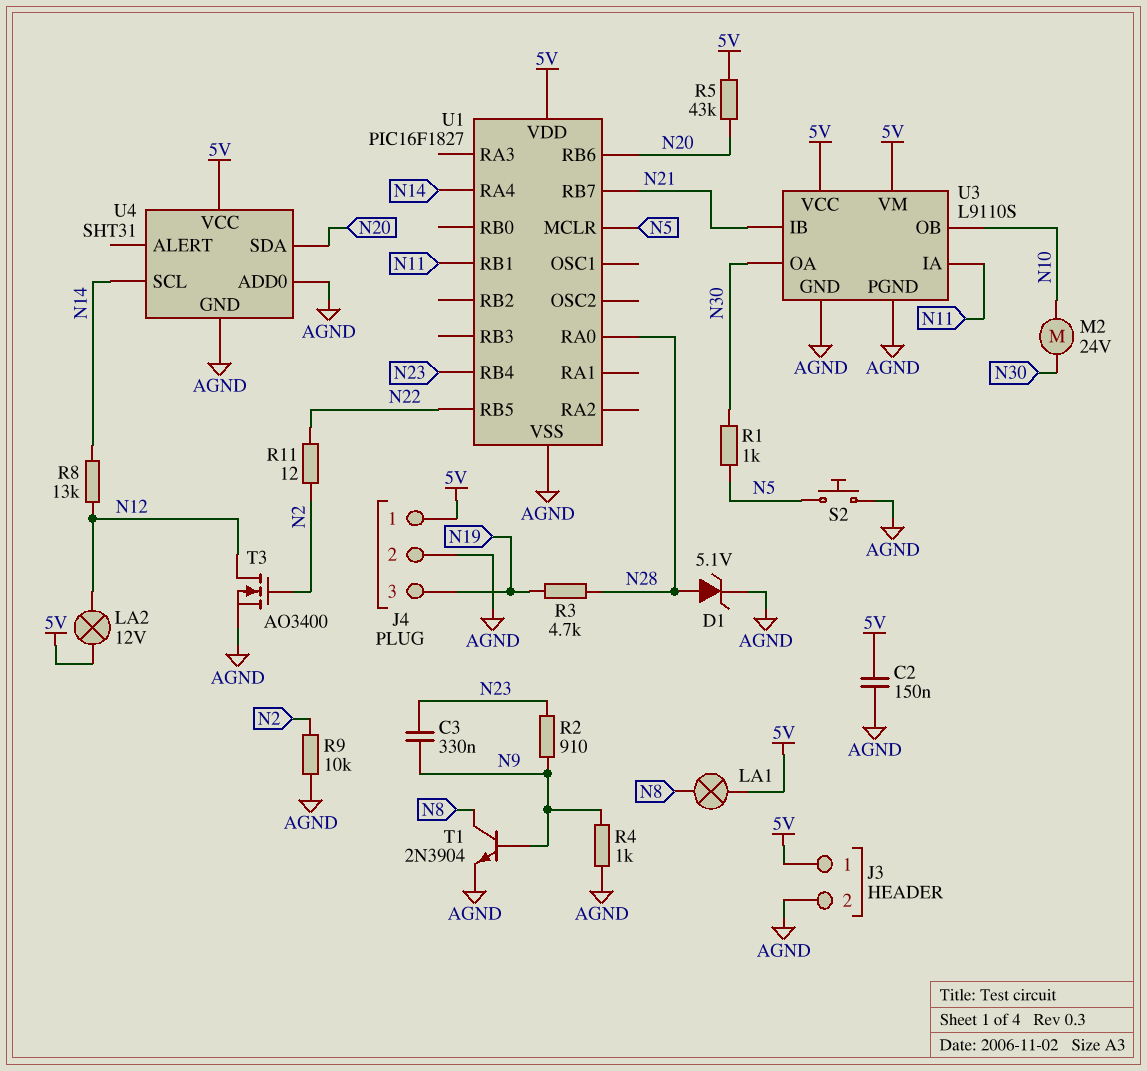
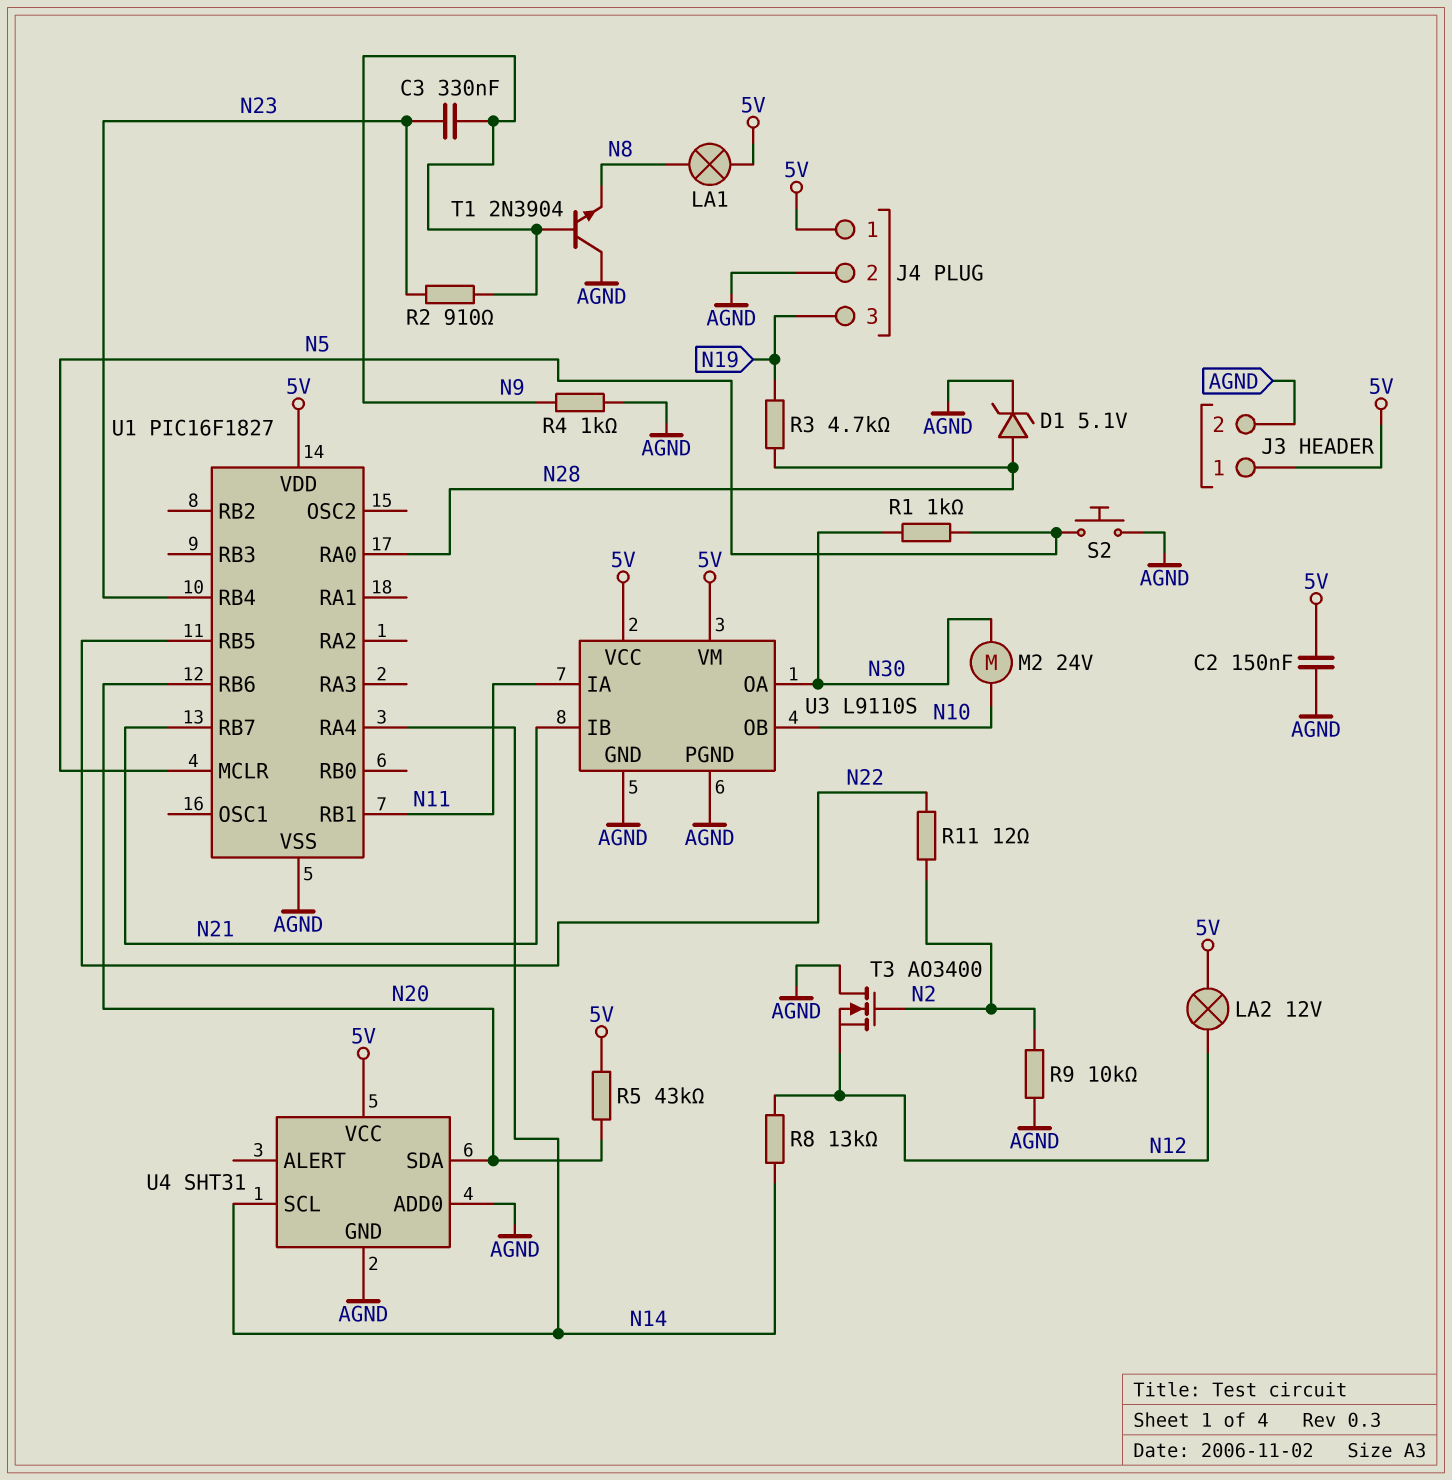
T1: NPN 2N3904 (B N9, C N8, E AGND) -> NPN 2N3904 (B N9, C AGND, E N8)
T3: NMOS AO3400 (G N2, D N12, S AGND) -> NMOS AO3400 (G N2, D AGND, S N12)

